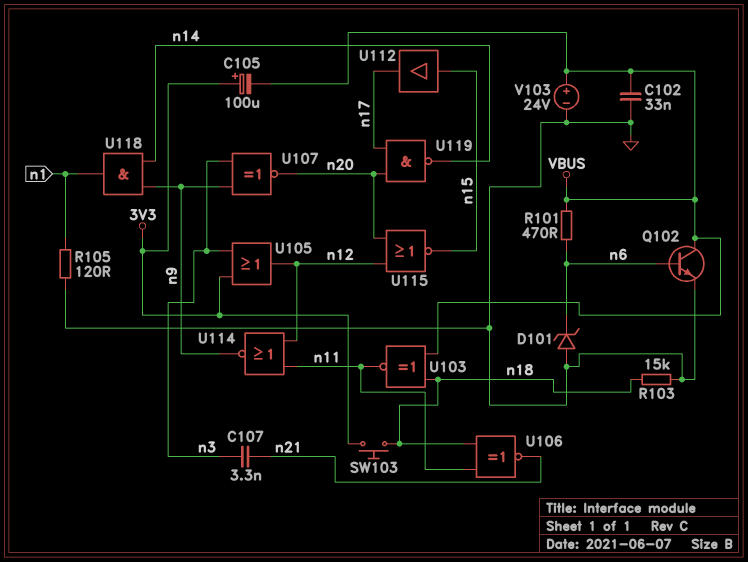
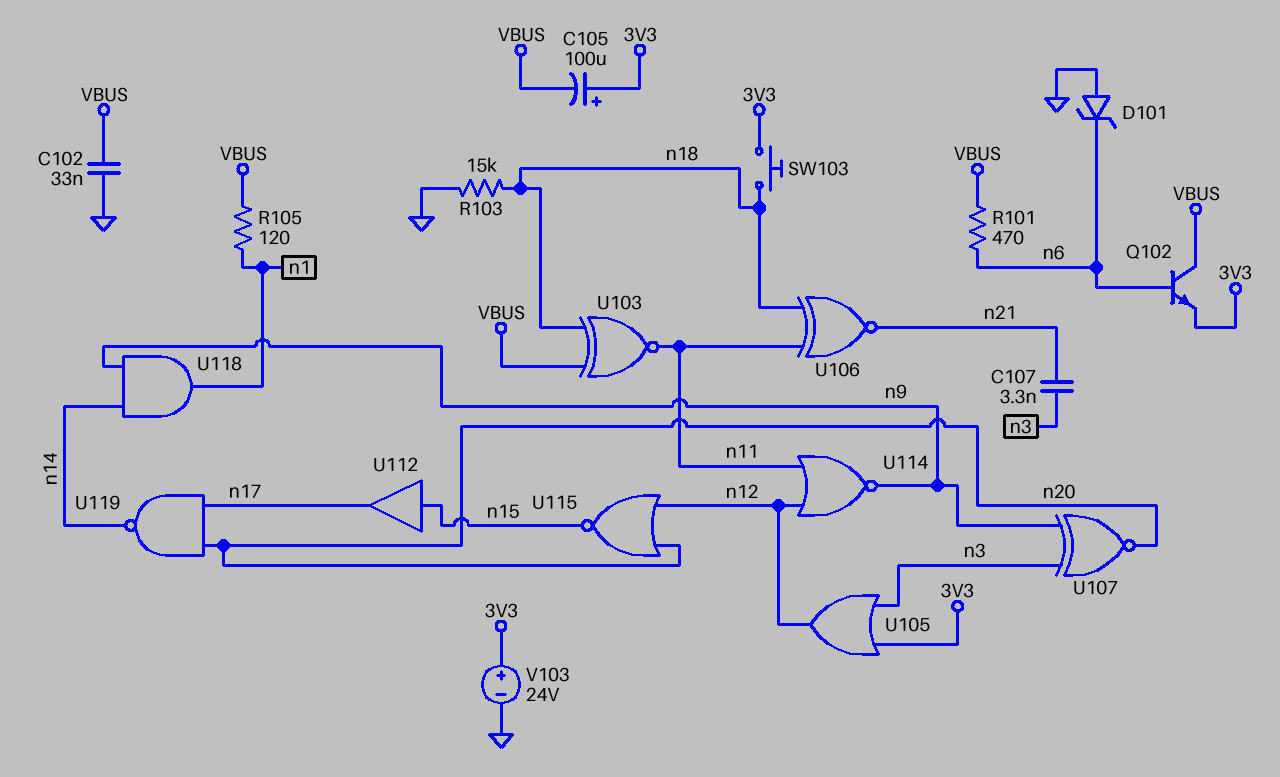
Q102: NPN (B n6, C VBUS, E GND) -> NPN (B n6, C VBUS, E 3V3)
R105: 120 (GND, n1) -> 120 (VBUS, n1)
V103: 24V (plus VBUS, minus GND) -> 24V (plus 3V3, minus GND)

